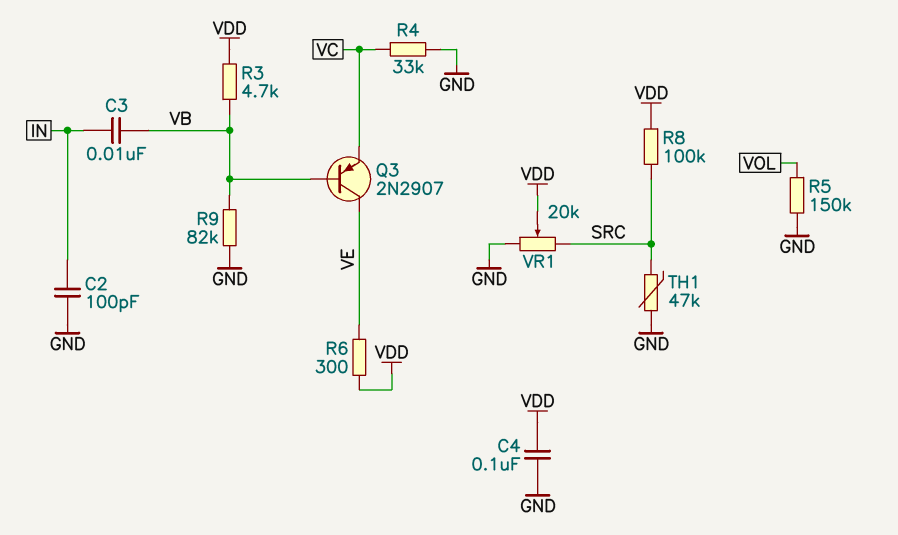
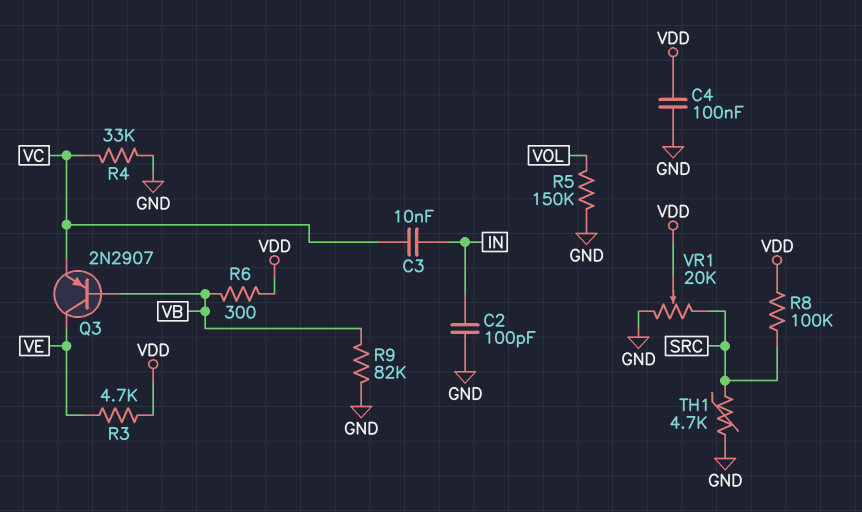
C3: 10nF (IN, VB) -> 10nF (IN, VC)
R3: 4.7k (VB, VDD) -> 4.7k (VDD, VE)
R6: 300 (VDD, VE) -> 300 (VB, VDD)
TH1: 47k (GND, SRC) -> 4.7k (GND, SRC)

